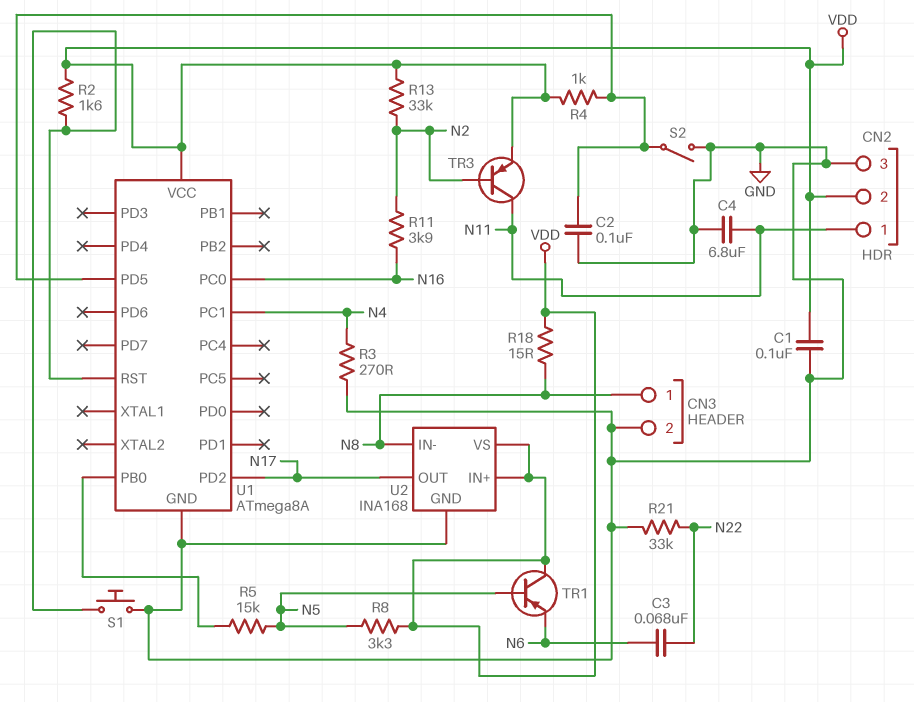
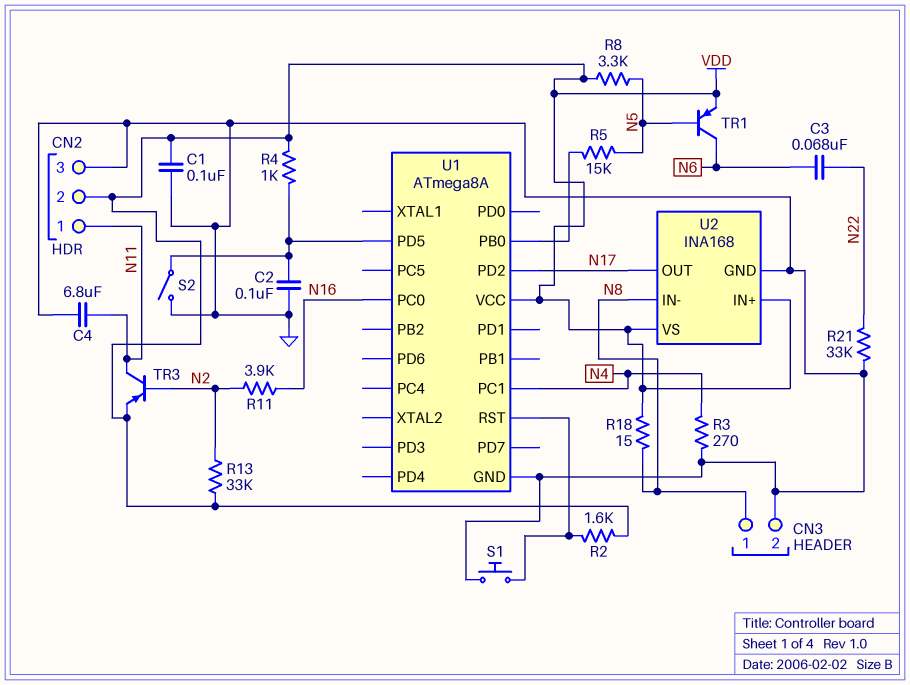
TR1: PNP (B N5, C VDD, E N6) -> PNP (B N5, C N6, E VDD)

